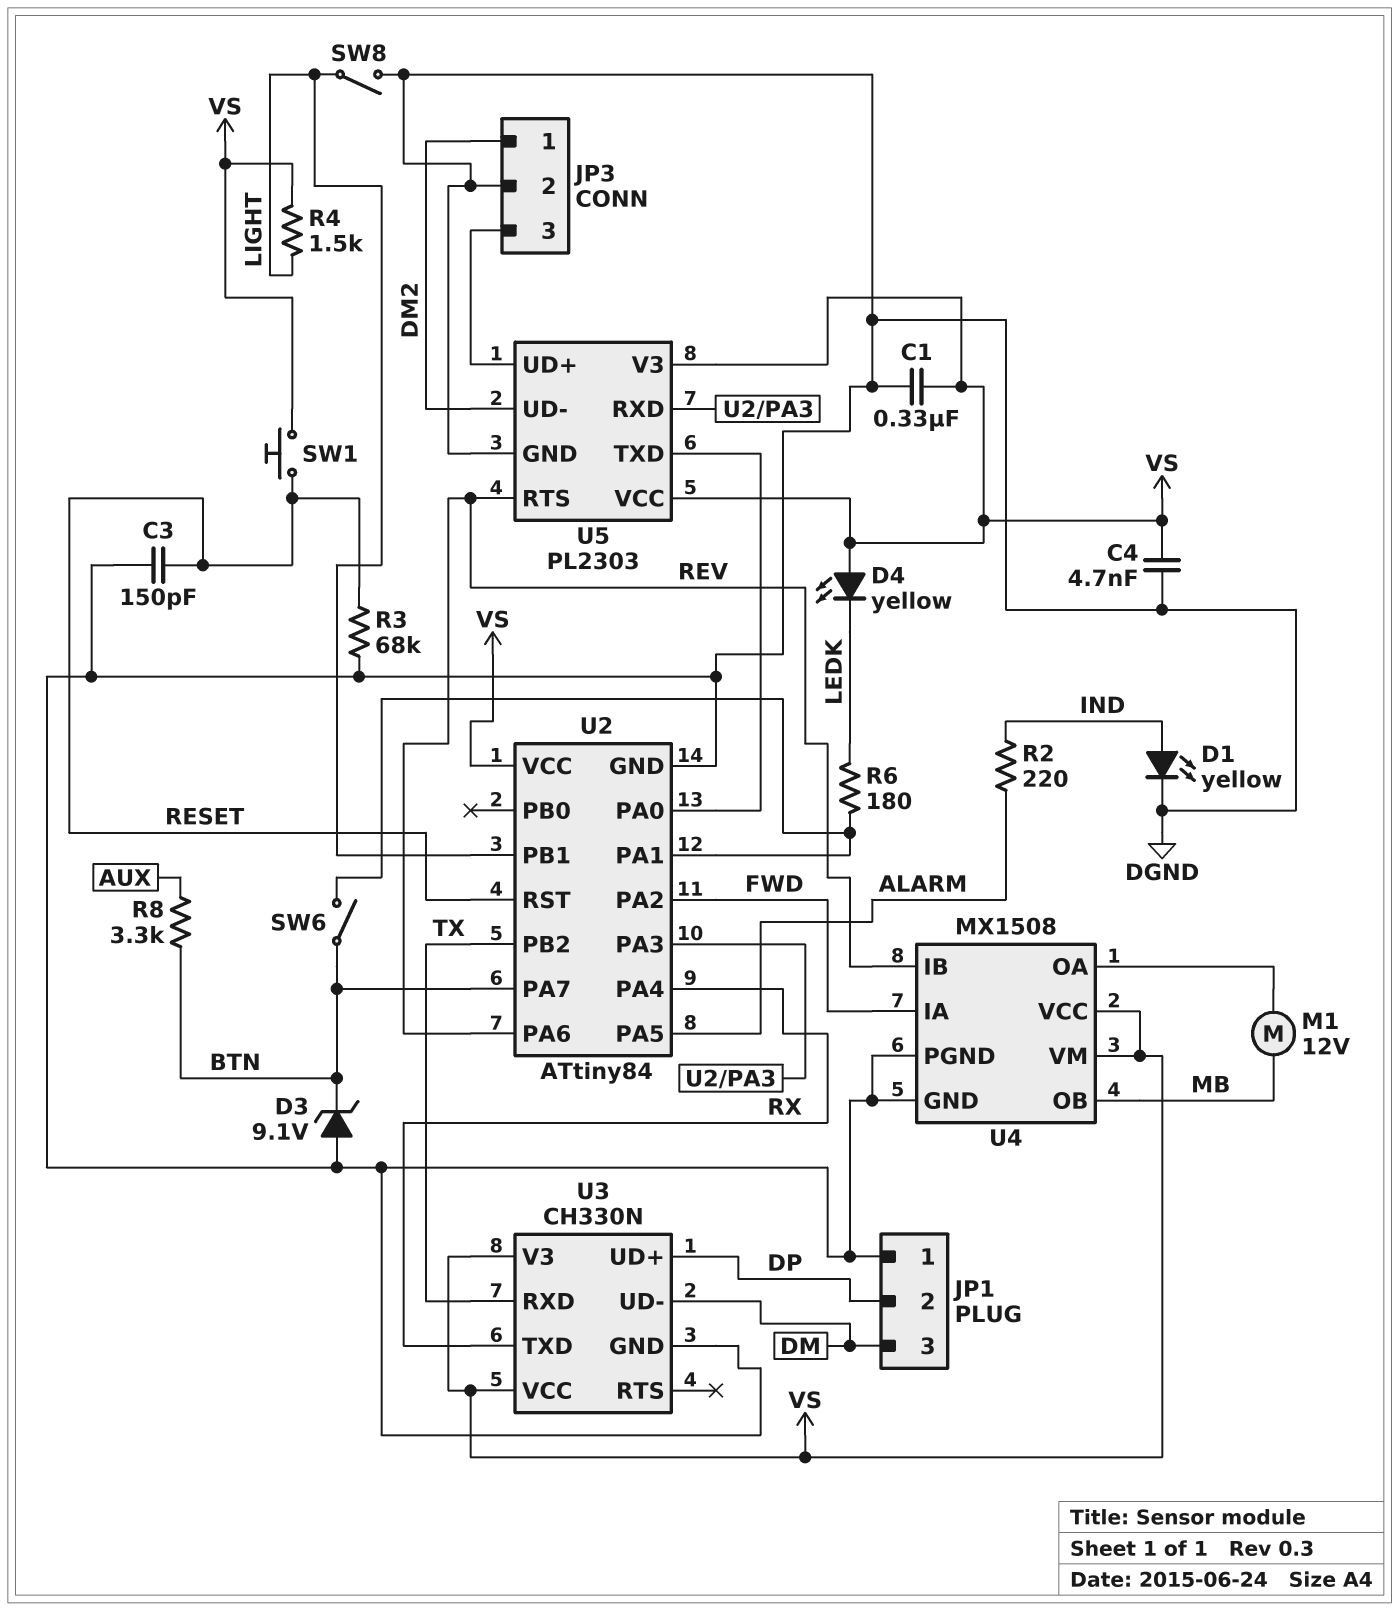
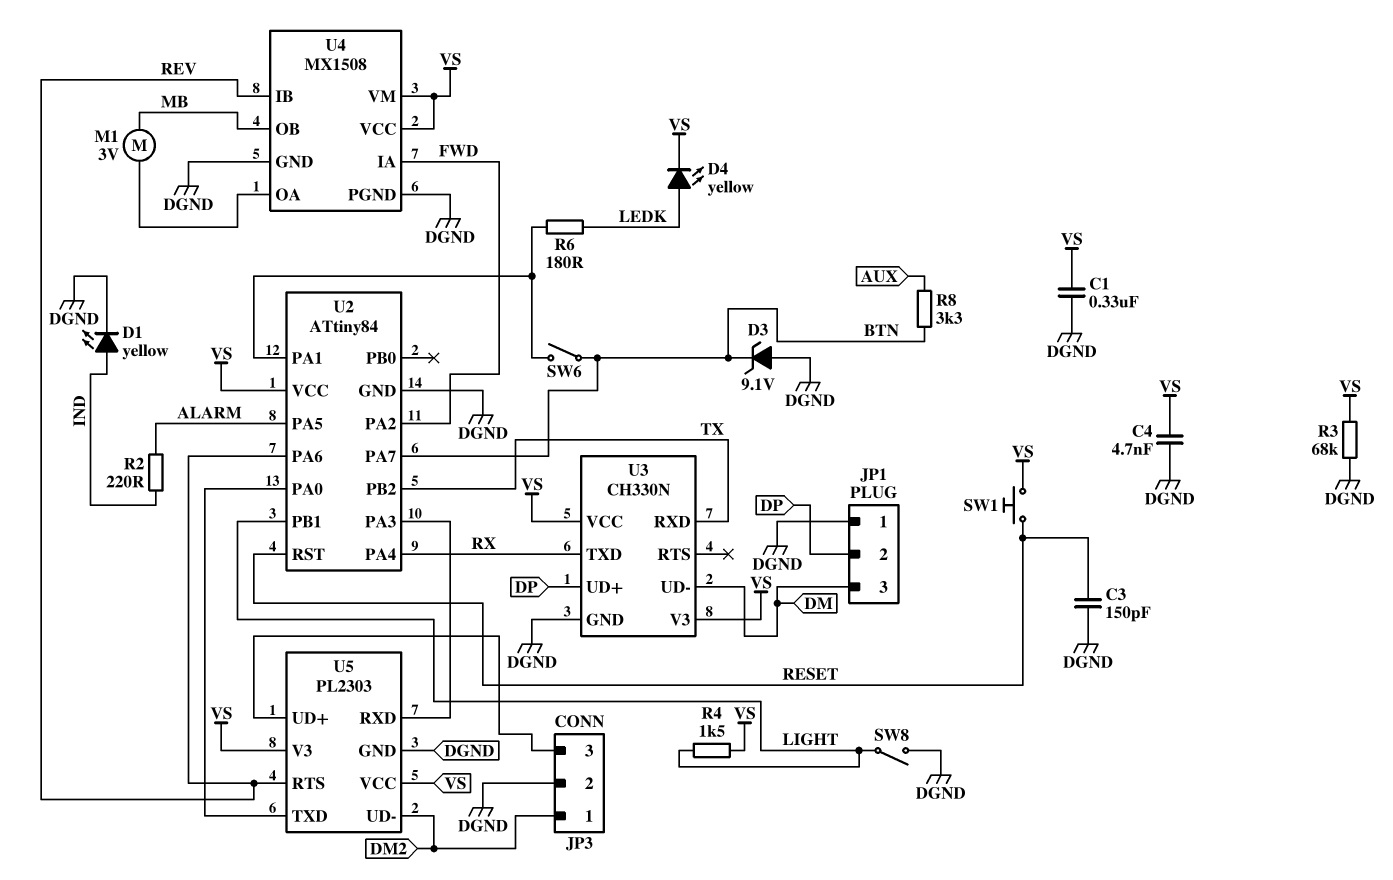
D4: LED yellow (A VS, K LEDK) -> LED yellow (A LEDK, K VS)
M1: motor 12V (MB, U4/OA) -> motor 3V (MB, U4/OA)
R3: 68k (DGND, RESET) -> 68k (DGND, VS)

